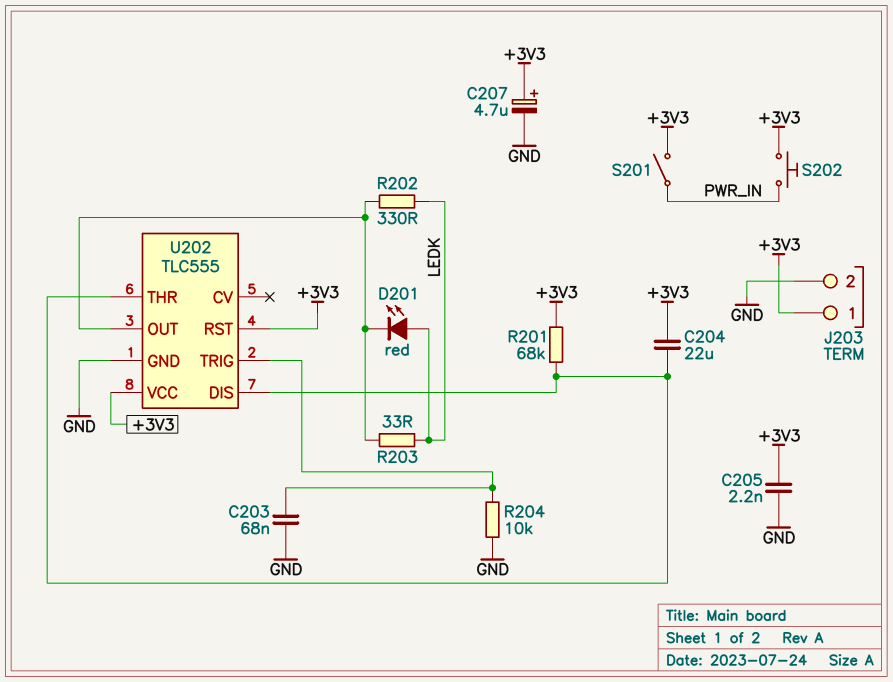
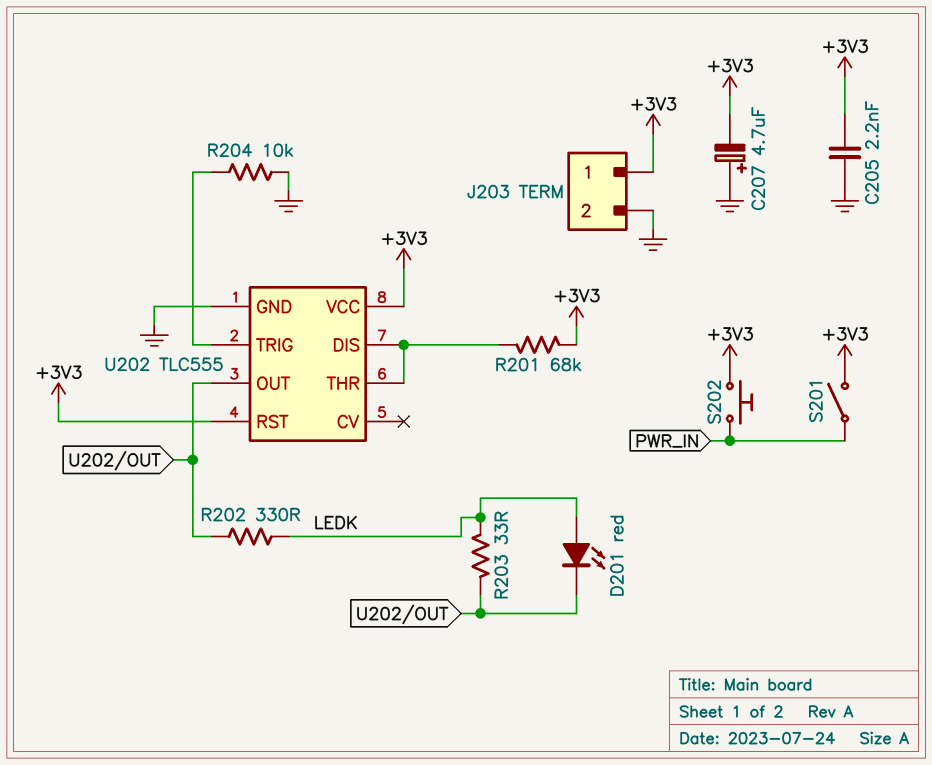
C203: 68nF (GND, U202/TRIG) -> none
C204: 22uF (+3V3, U202/DIS) -> none
C207: 4.7uF (plus +3V3, minus GND) -> 4.7uF (plus GND, minus +3V3)

